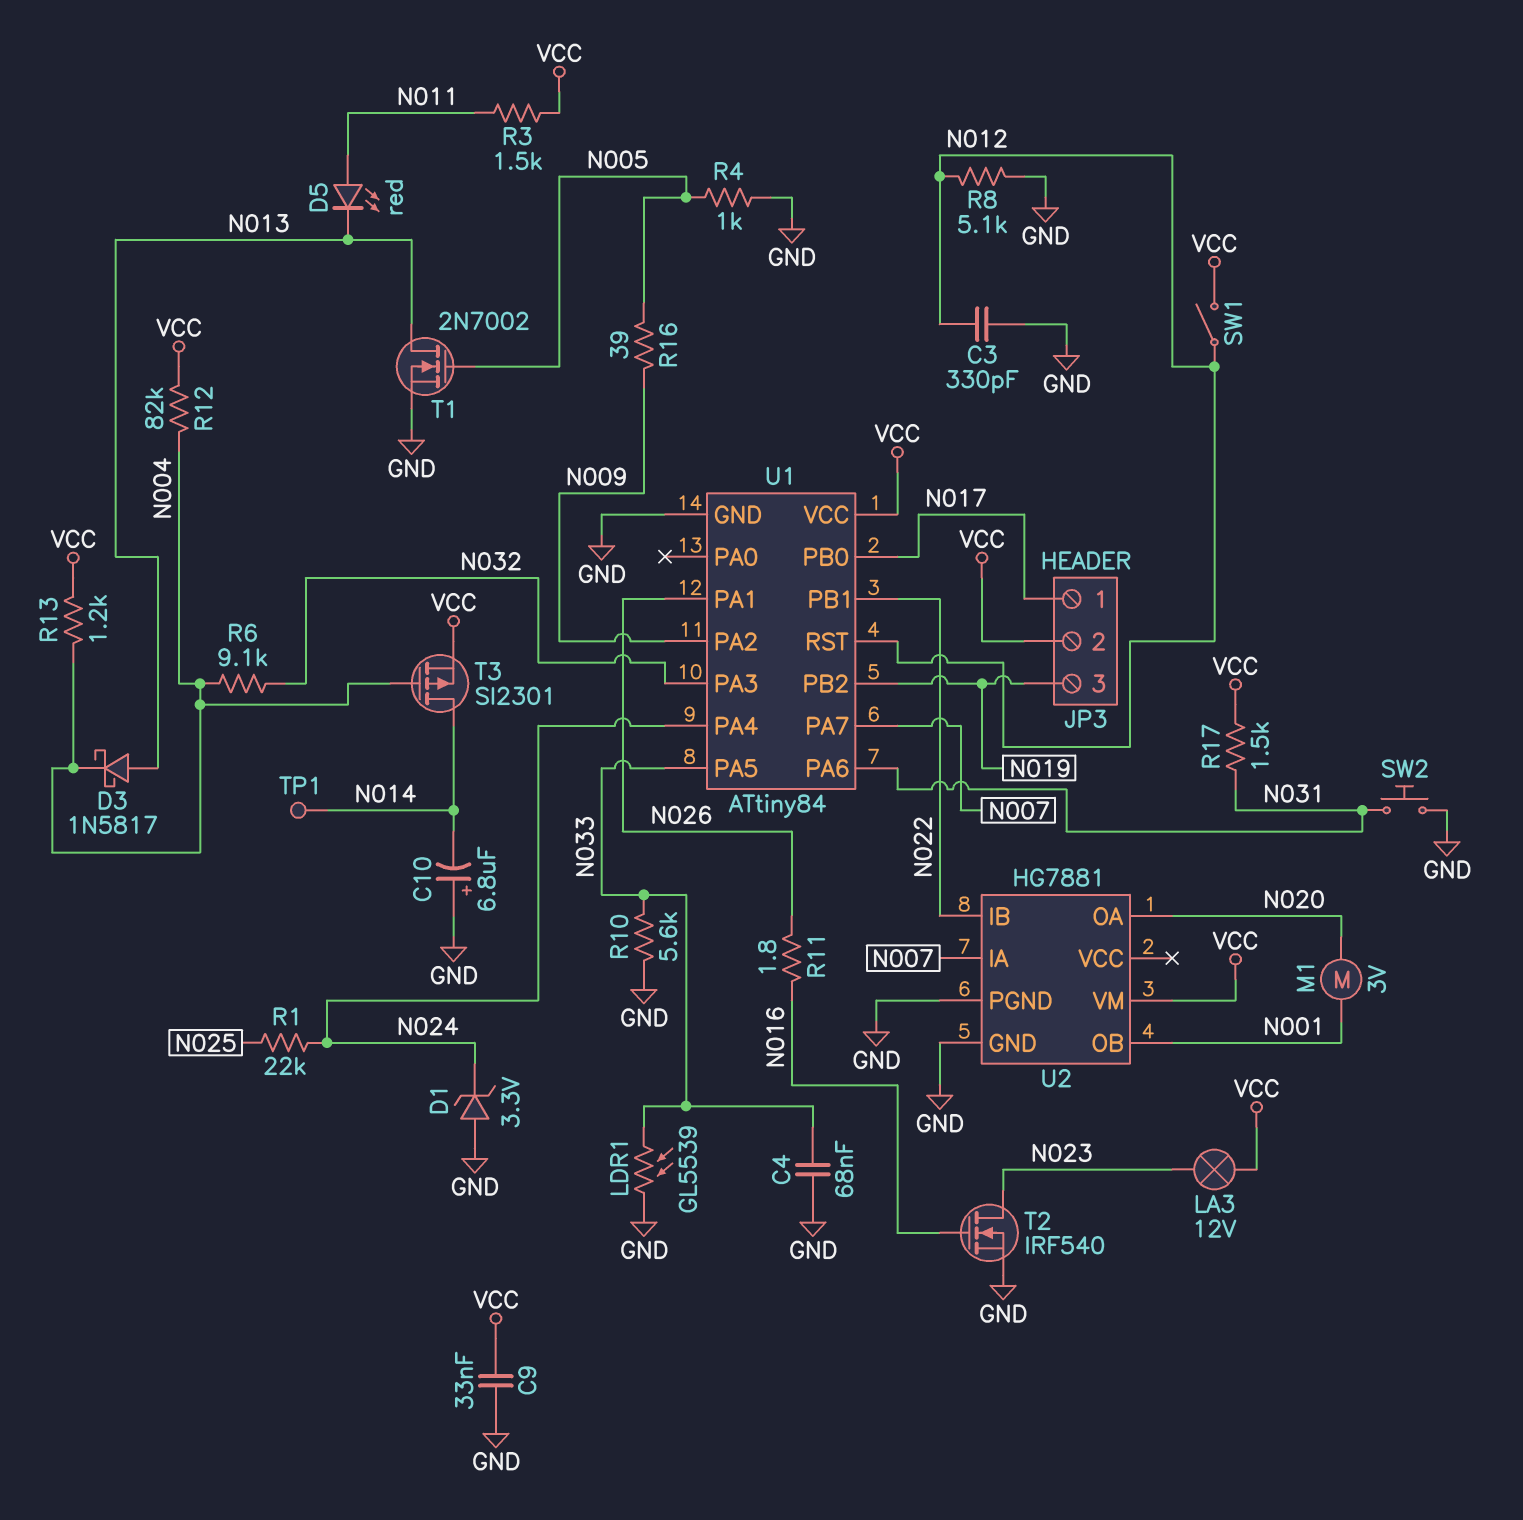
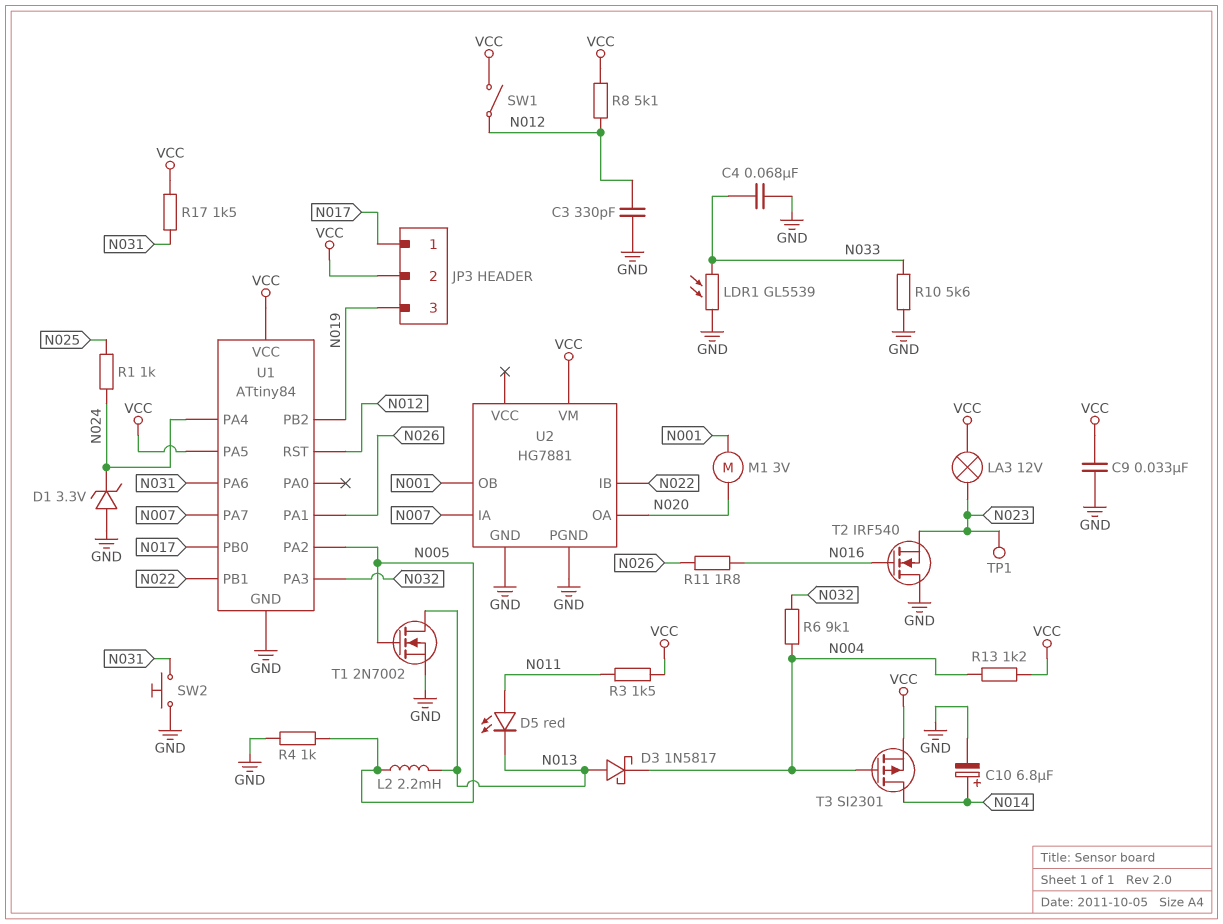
C10: 6.8uF (plus GND, minus N014) -> 6.8uF (plus N014, minus GND)
L2: none -> 2.2mH (N005, N013)
R1: 22k (N024, N025) -> 1k (N024, N025)
R8: 5.1k (GND, N012) -> 5.1k (N012, VCC)
R12: 82k (N004, VCC) -> none
R16: 39 (N005, N009) -> none
T2: NMOS IRF540 (G N016, D N023, S GND) -> NMOS IRF540 (G N016, D GND, S N023)
TP1: test point (N014) -> test point (N023)
U1 pin PA2: N009 -> N005
U1 pin PA5: N033 -> VCC

